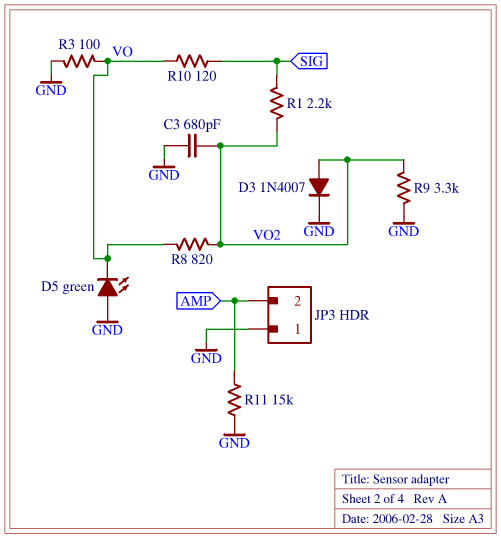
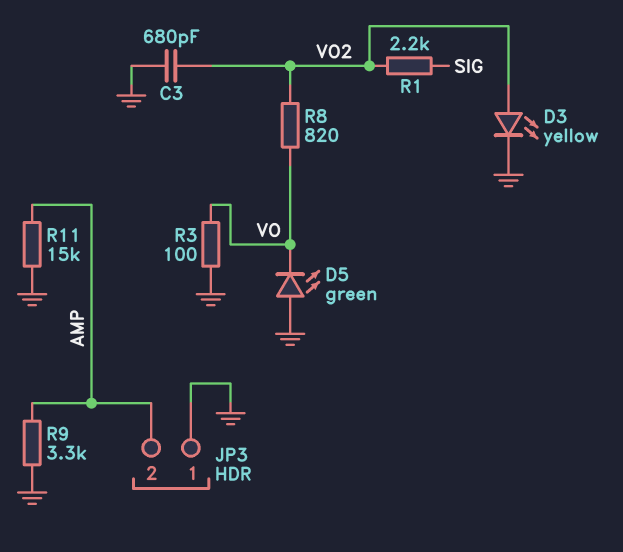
D3: diode 1N4007 (A VO2, K GND) -> LED yellow (A VO2, K GND)
R9: 3.3k (GND, VO2) -> 3.3k (AMP, GND)
R10: 120 (SIG, VO) -> none

